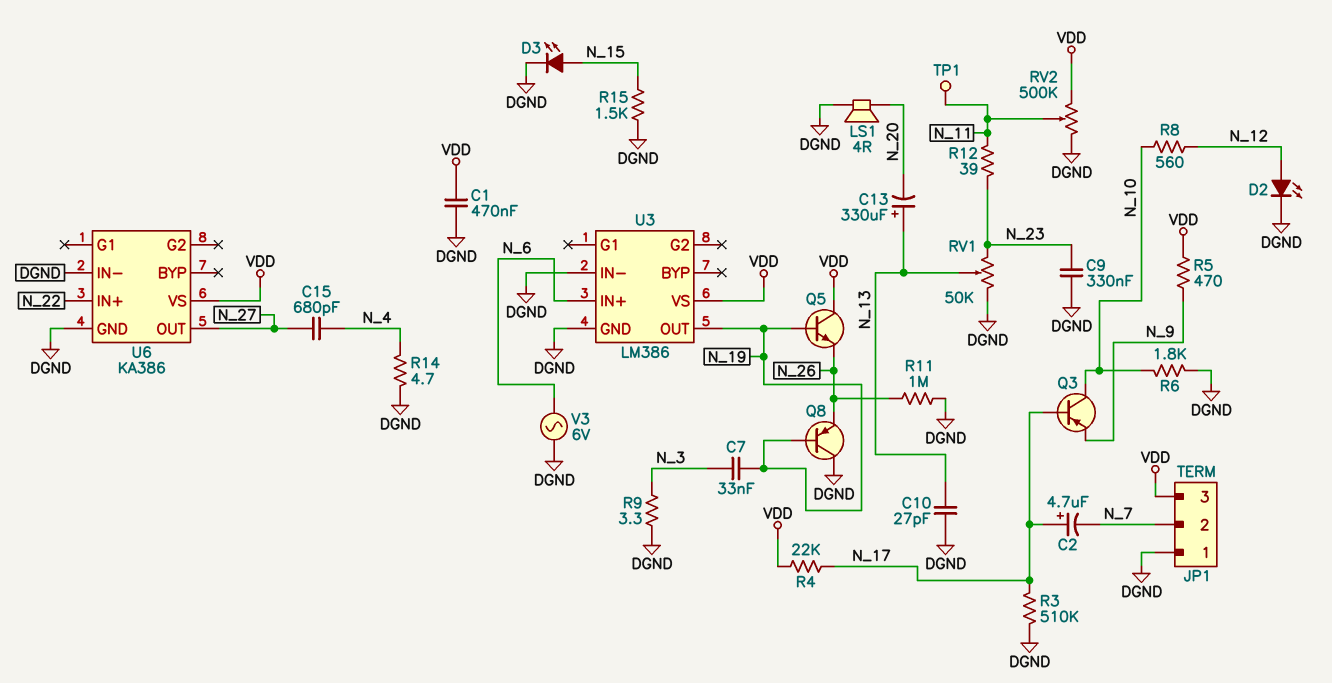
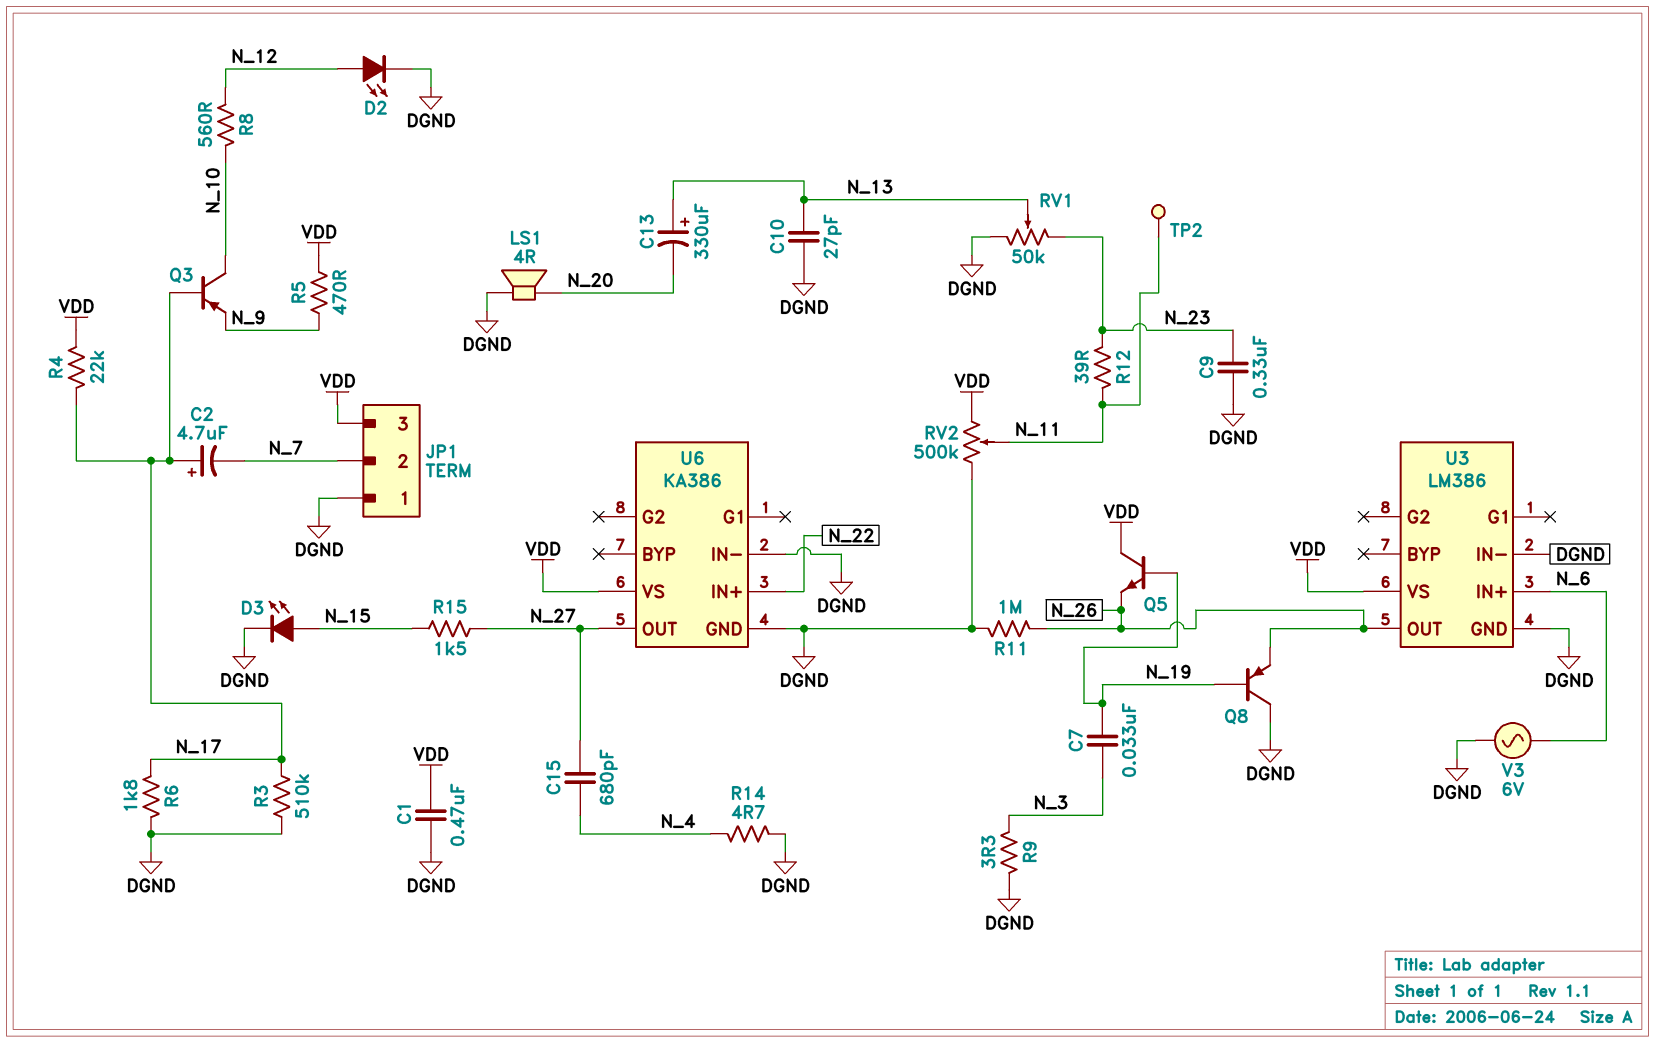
R6: 1.8k (DGND, N_10) -> 1.8k (DGND, N_17)
R15: 1.5k (DGND, N_15) -> 1.5k (N_15, N_27)
TP1: test point (N_11) -> none
TP2: none -> test point (N_11)
U3 pin OUT: N_19 -> N_26

